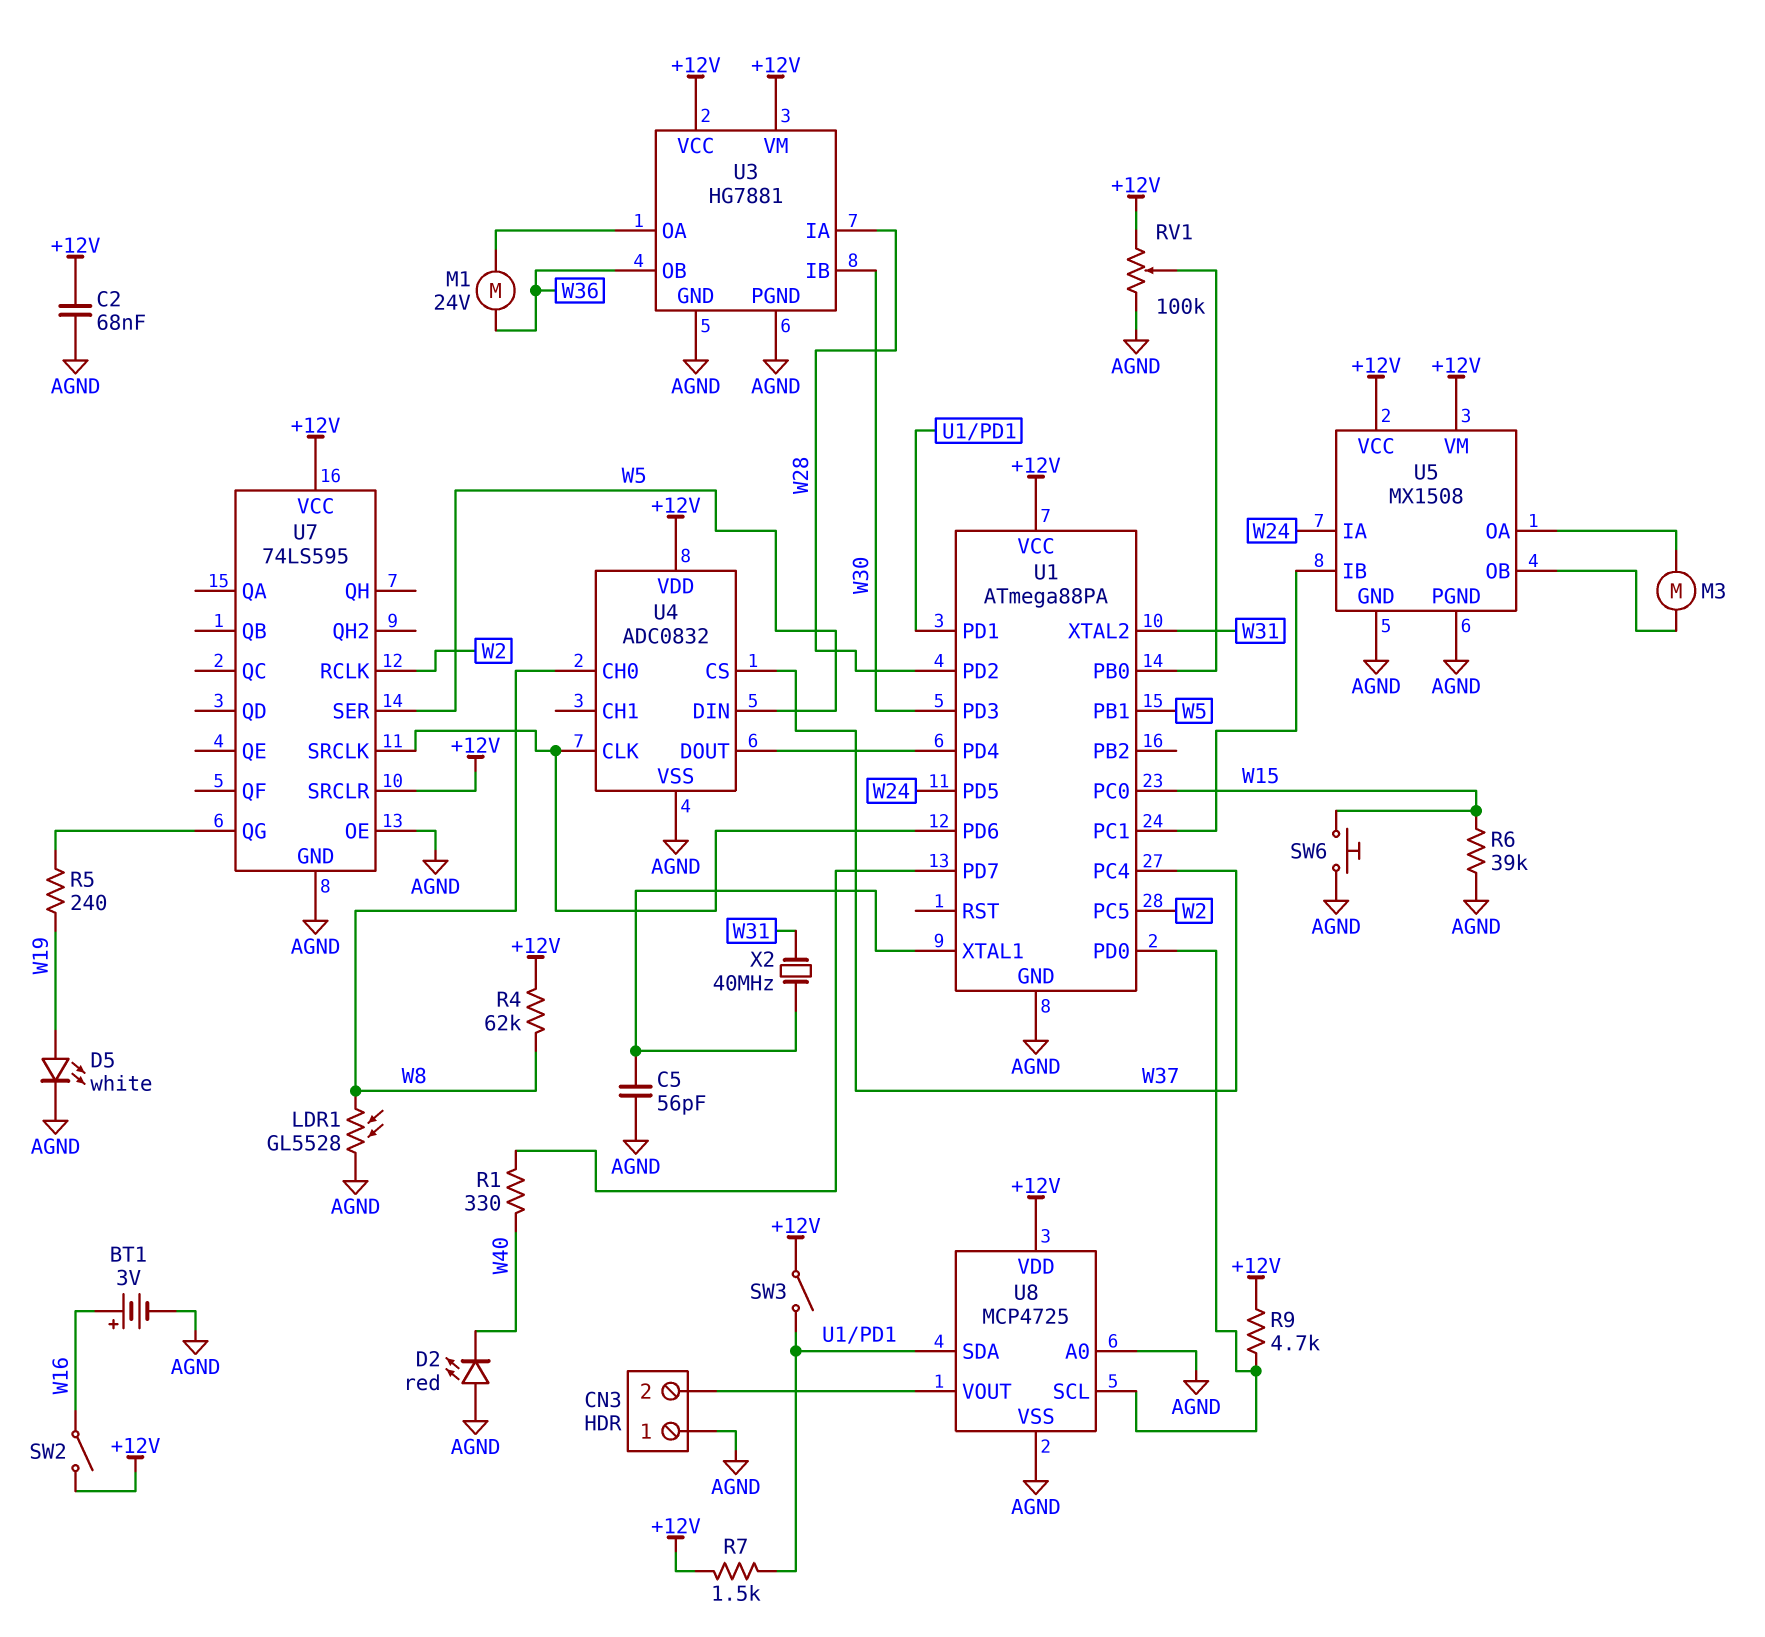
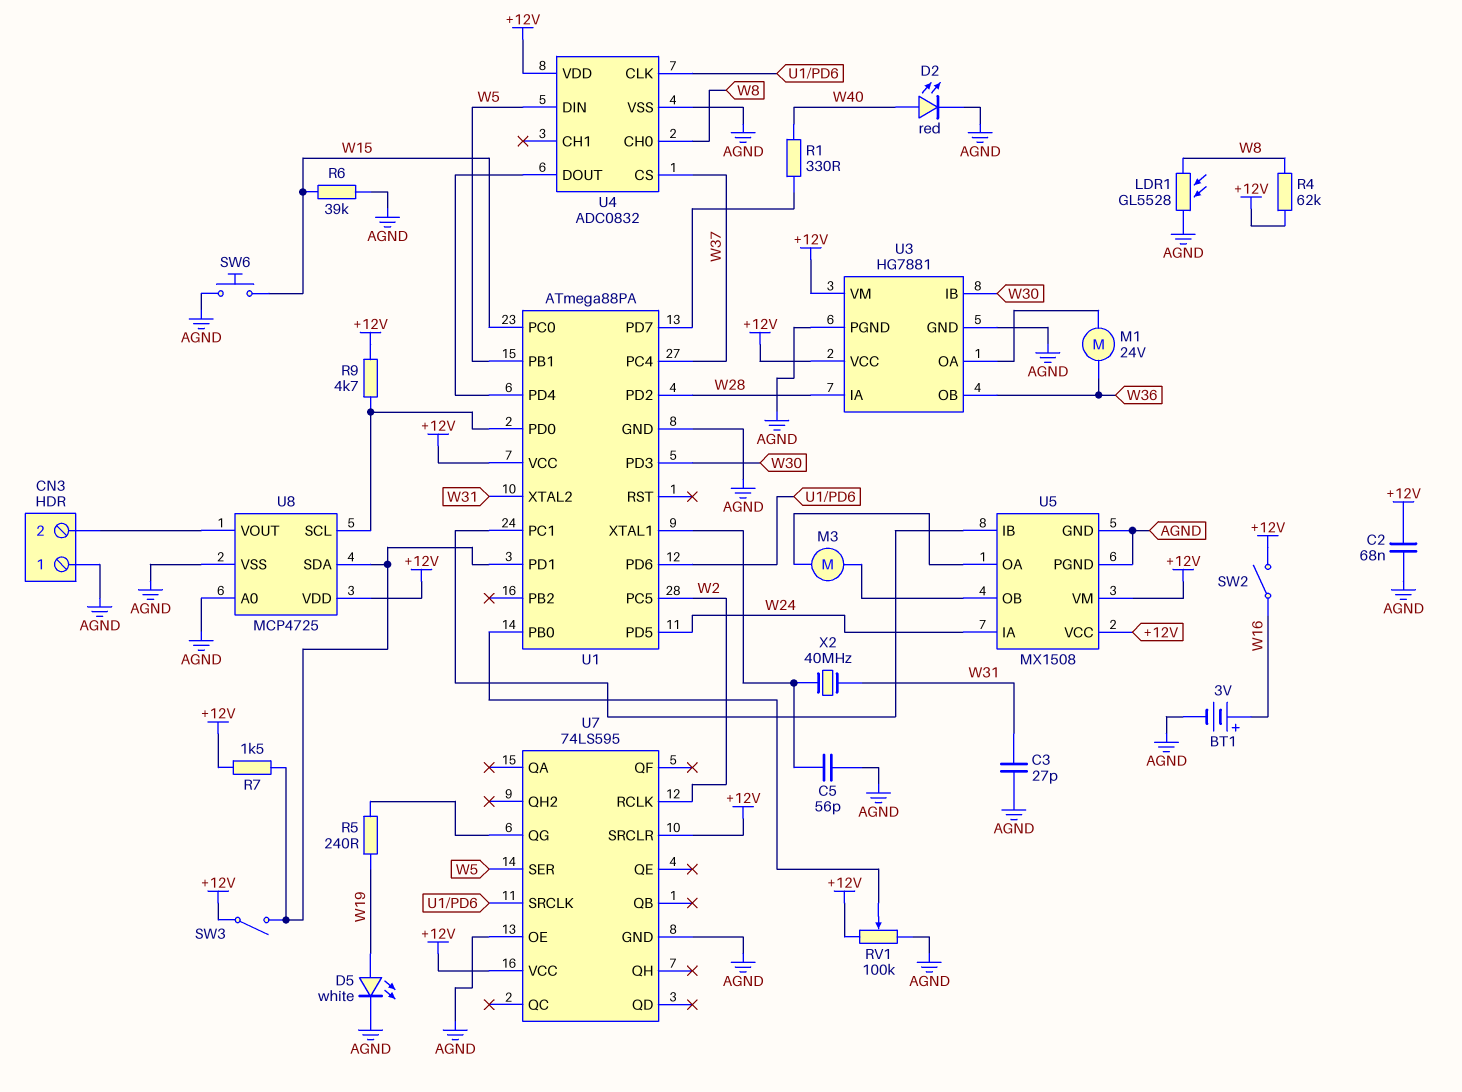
C3: none -> 27pF (AGND, W31)
D2: LED red (A AGND, K W40) -> LED red (A W40, K AGND)

